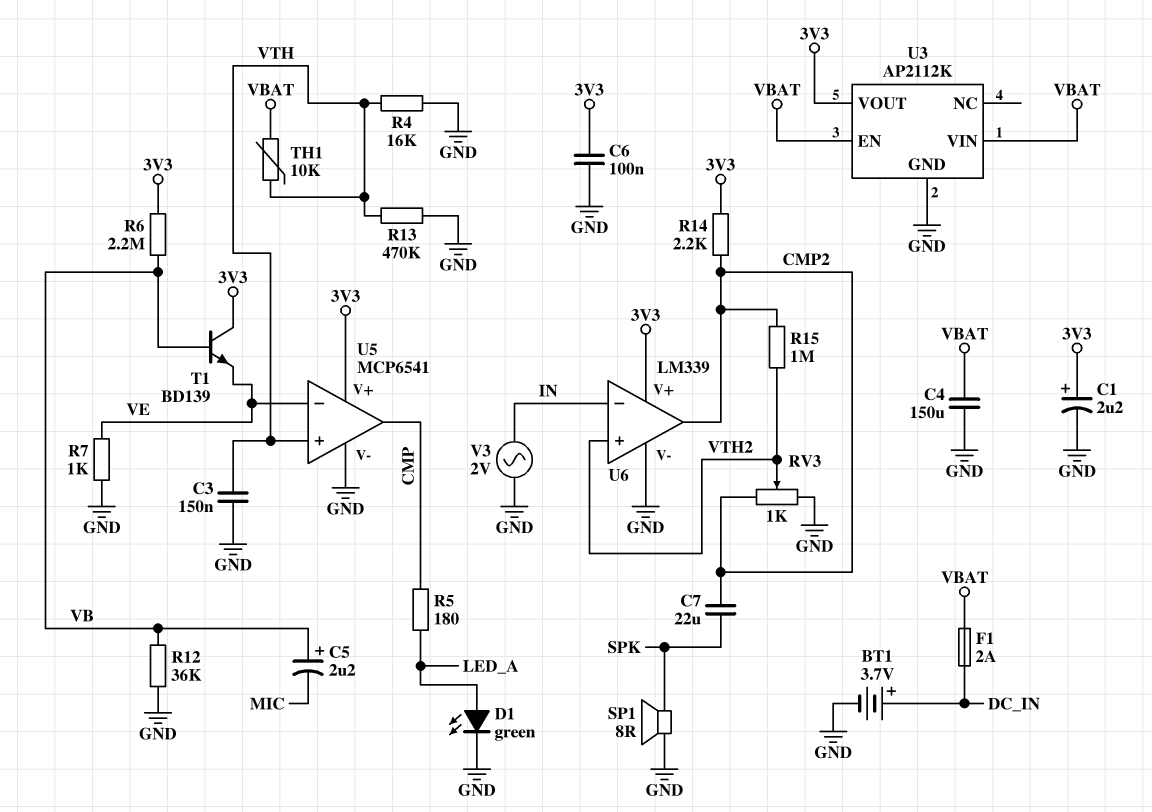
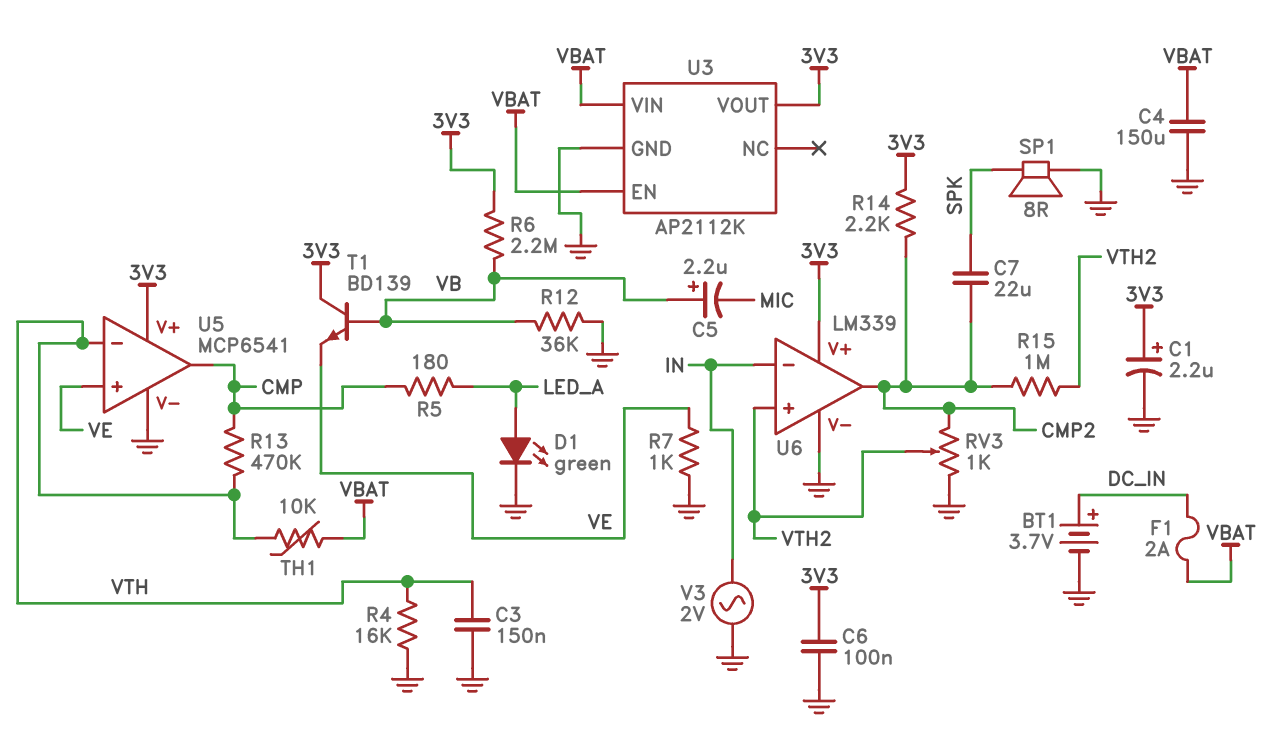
R13: 470k (GND, VTH) -> 470k (CMP, VTH)
U5 pin in+: VTH -> VE
U5 pin in-: VE -> VTH

